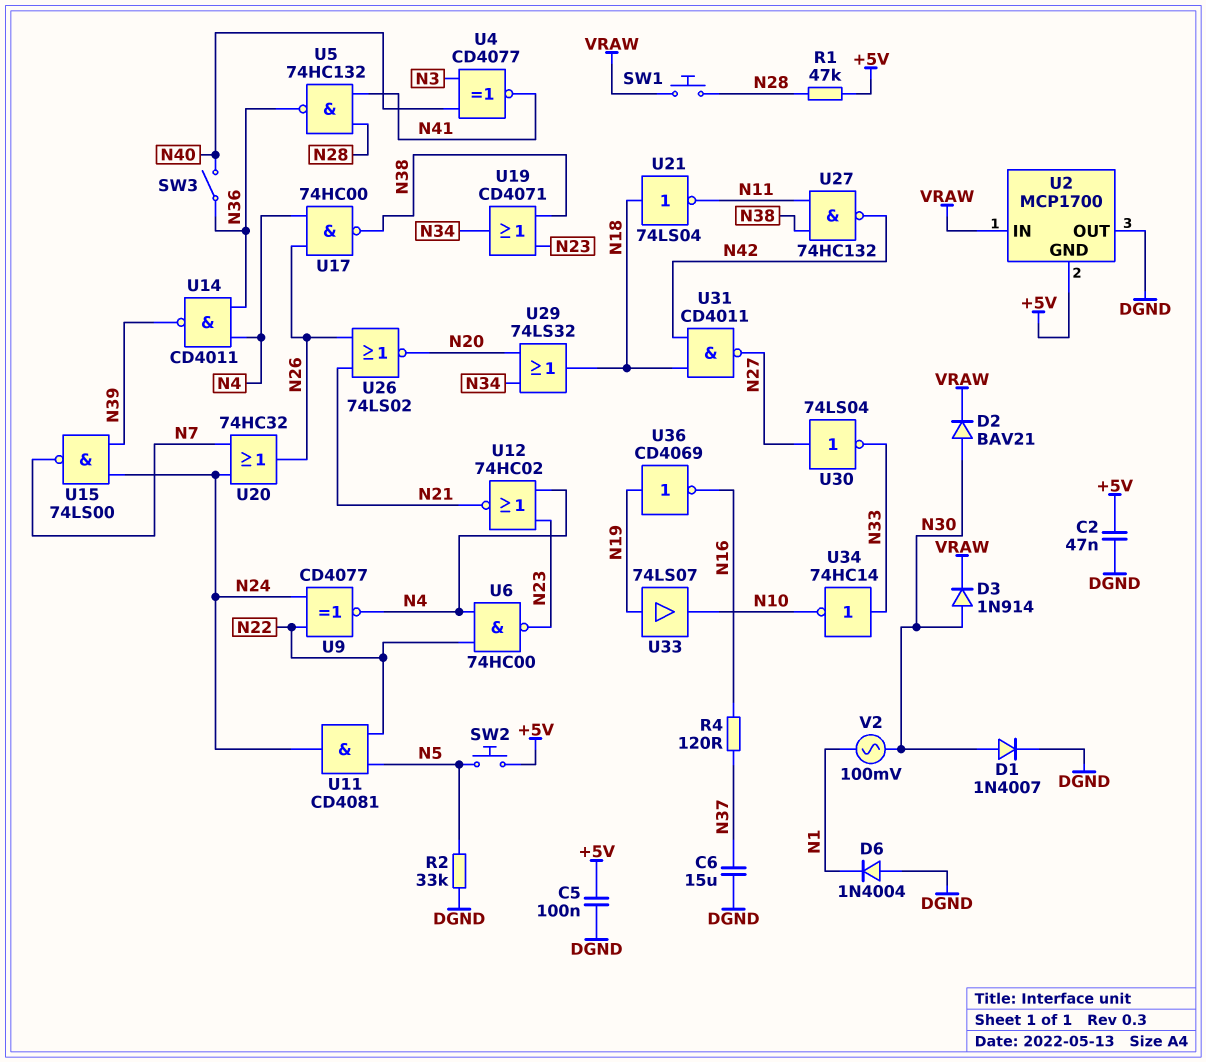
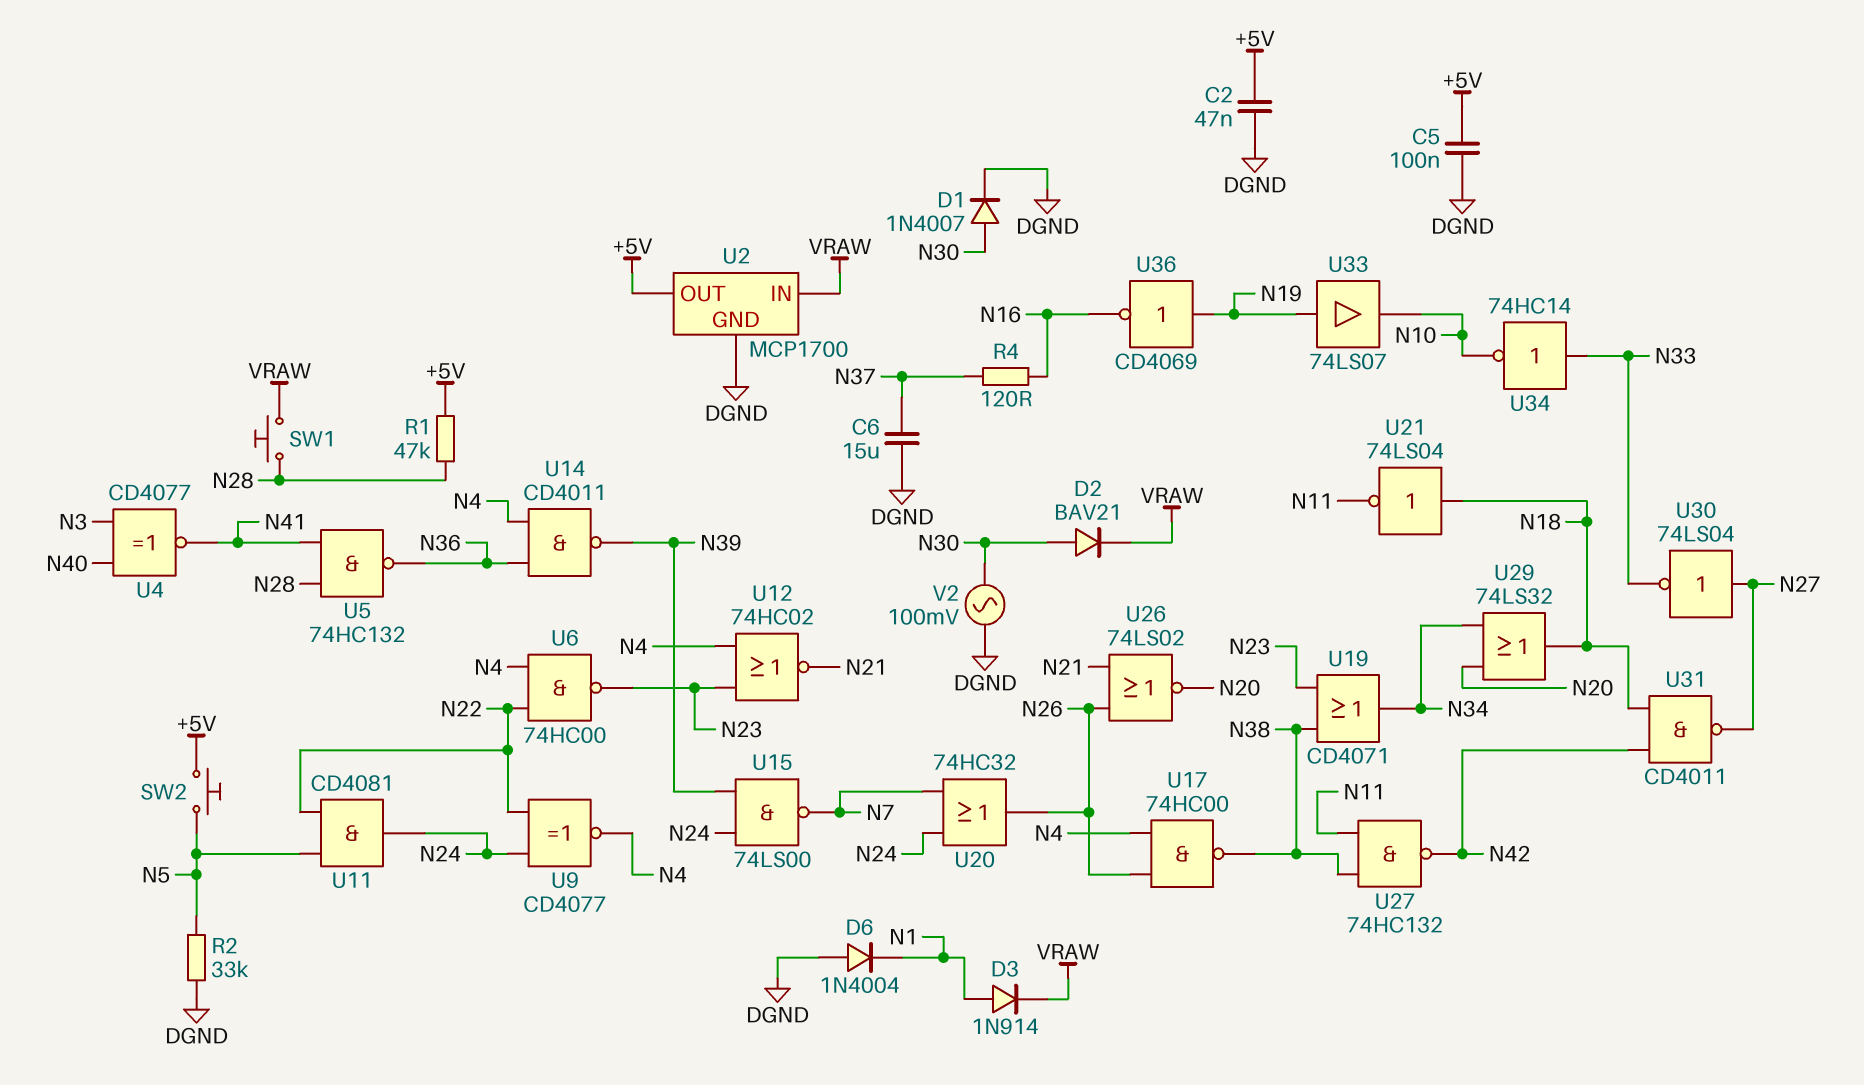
D3: diode 1N914 (A N30, K VRAW) -> diode 1N914 (A N1, K VRAW)
SW3: switch (N36, N40) -> none
U2 pin GND: +5V -> DGND
U2 pin OUT: DGND -> +5V
V2: AC 100mV (N1, N30) -> AC 100mV (DGND, N30)

